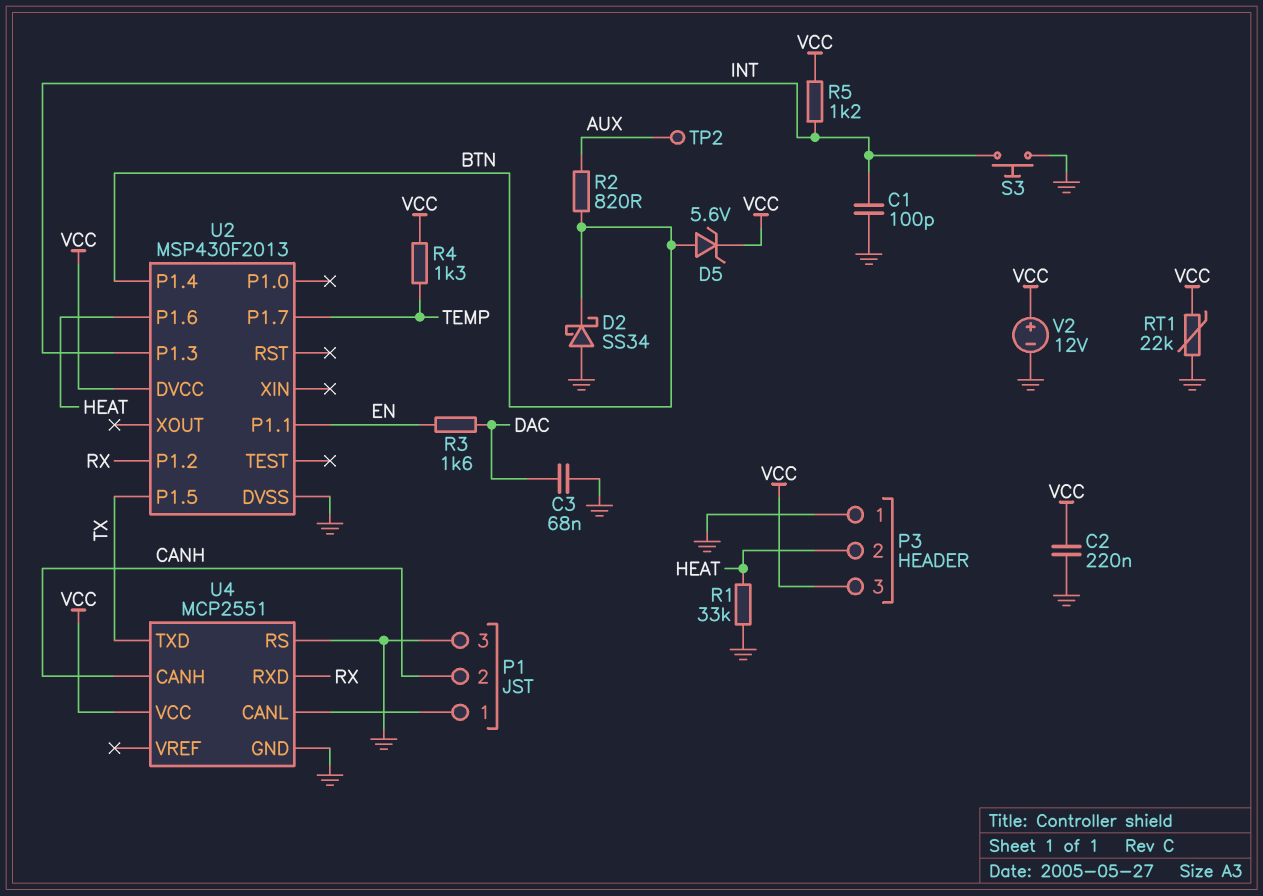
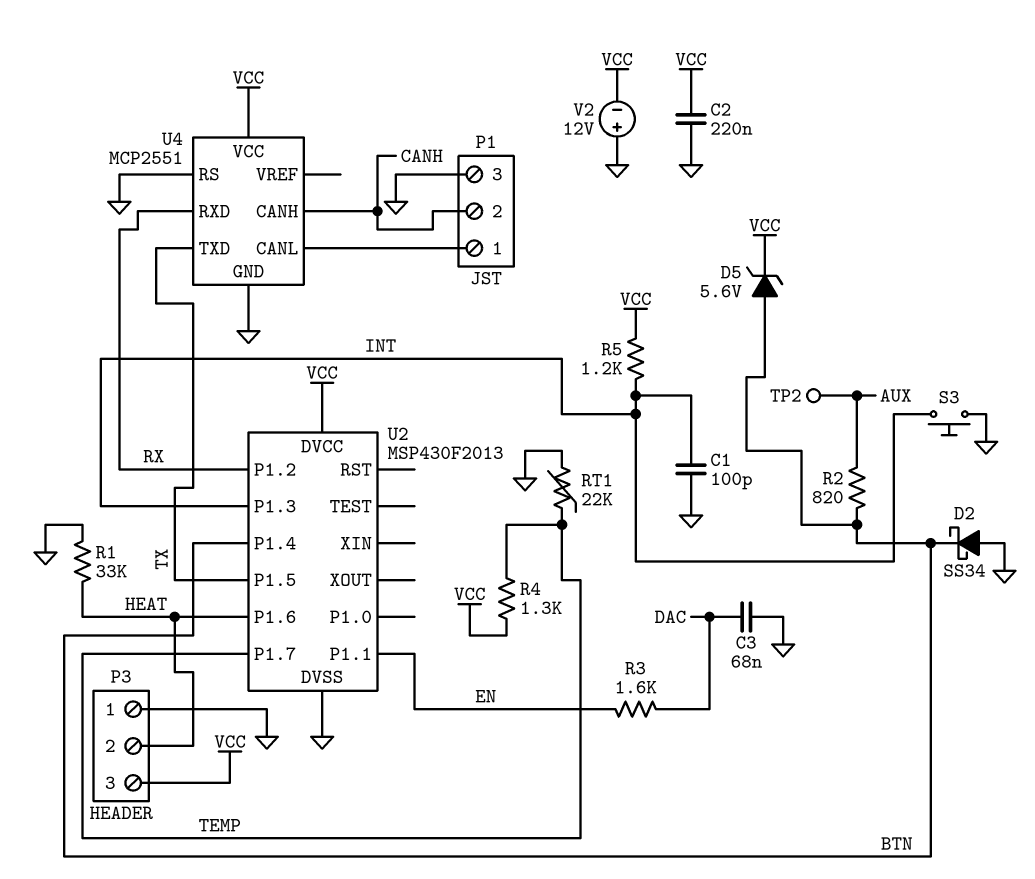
RT1: 22k (GND, VCC) -> 22k (GND, TEMP)
V2: 12V (plus VCC, minus GND) -> 12V (plus GND, minus VCC)

